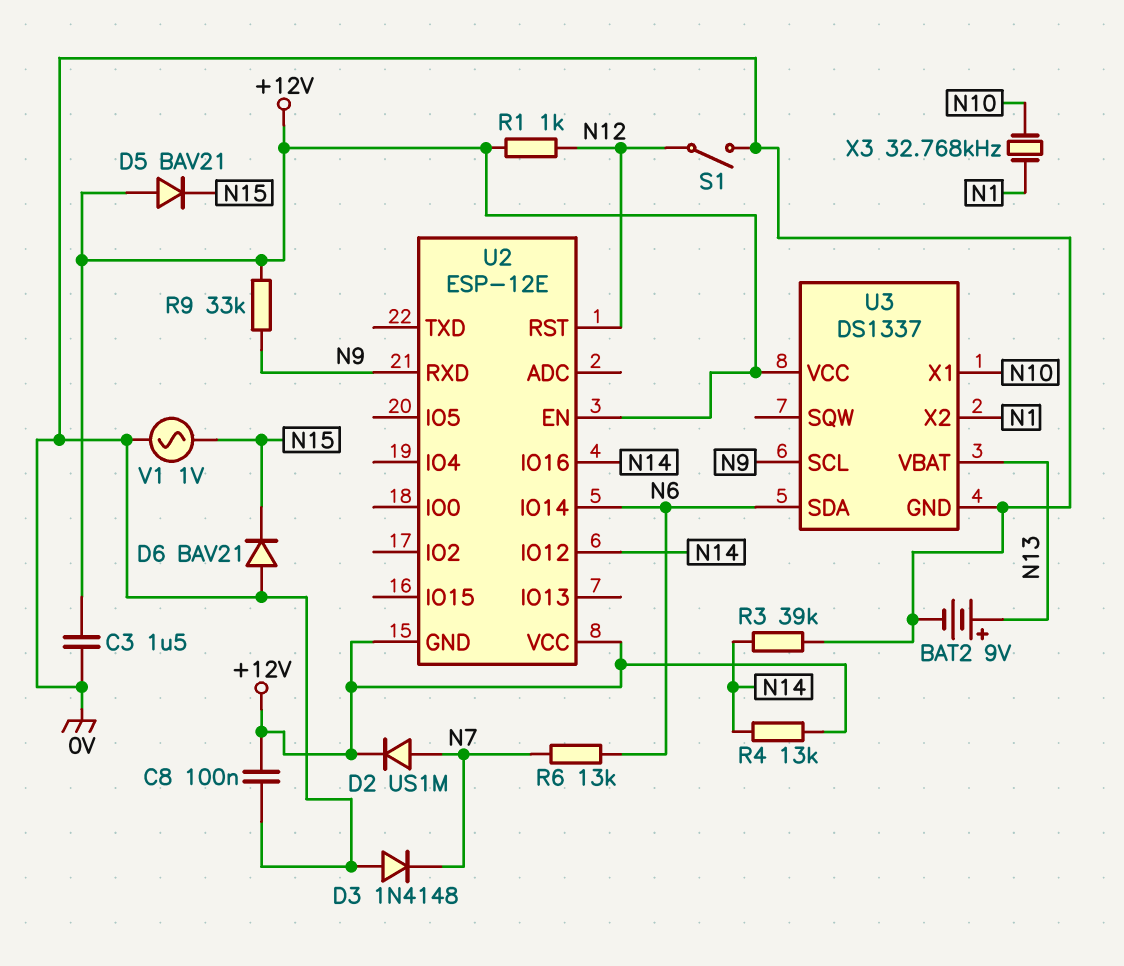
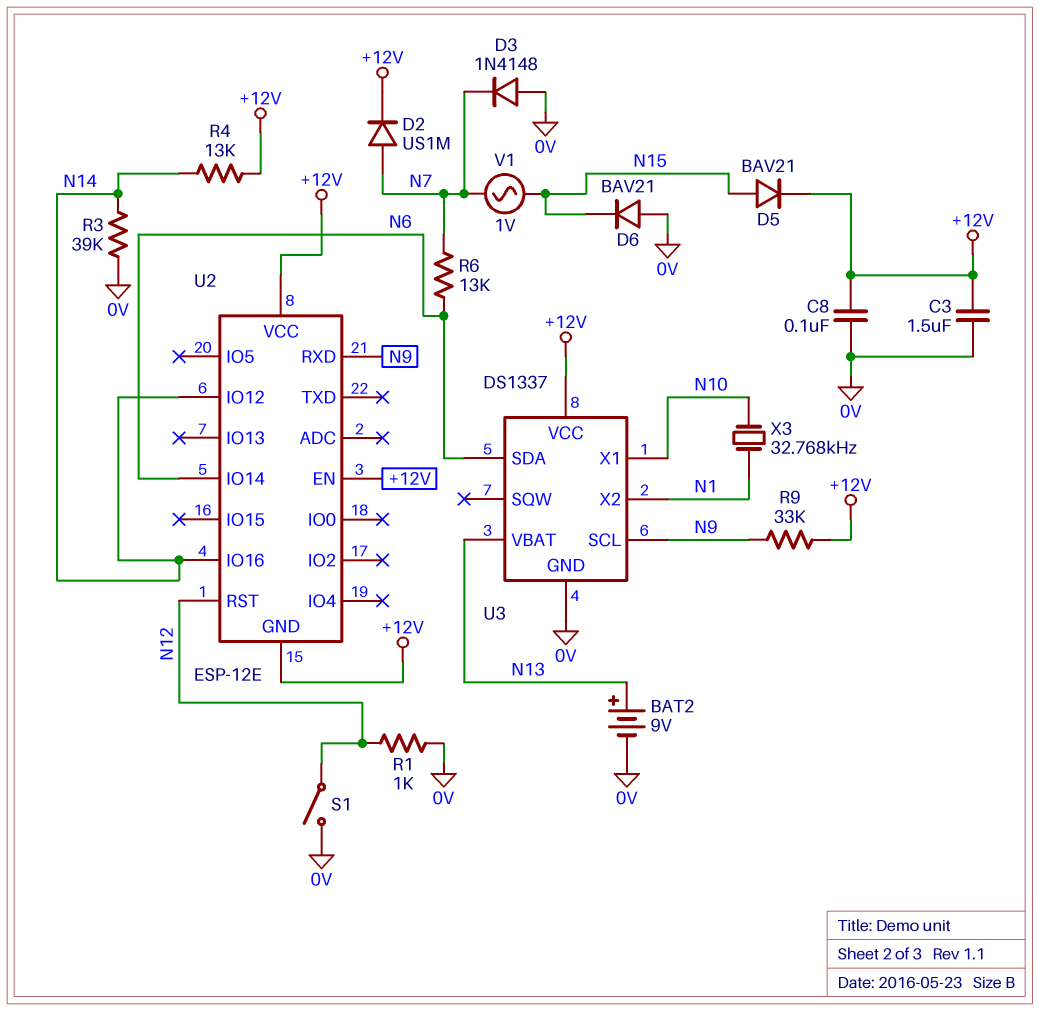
D5: diode BAV21 (A +12V, K N15) -> diode BAV21 (A N15, K +12V)
R1: 1k (+12V, N12) -> 1k (0V, N12)
V1: AC 1V (0V, N15) -> AC 1V (N7, N15)

